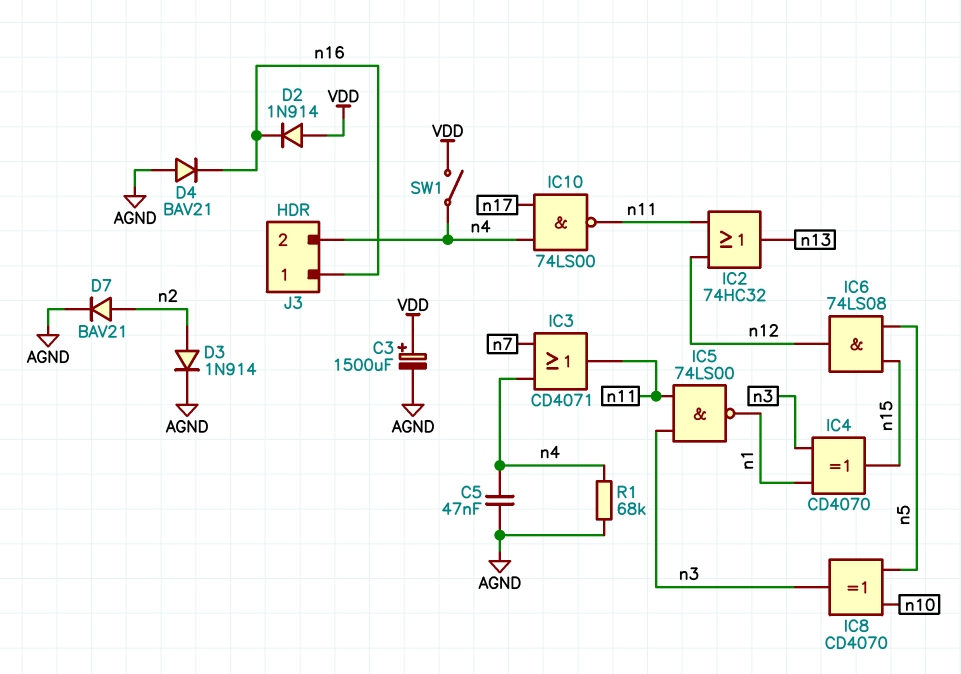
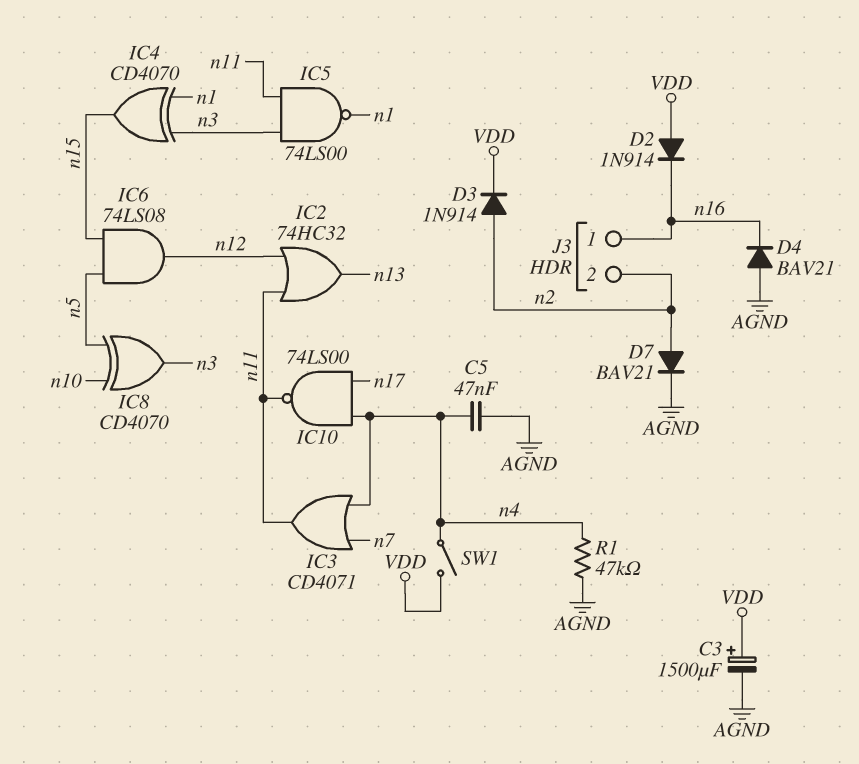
D3: diode 1N914 (A n2, K AGND) -> diode 1N914 (A n2, K VDD)
J3 pin 2: n4 -> n2
R1: 68k (AGND, n4) -> 47k (AGND, n4)

